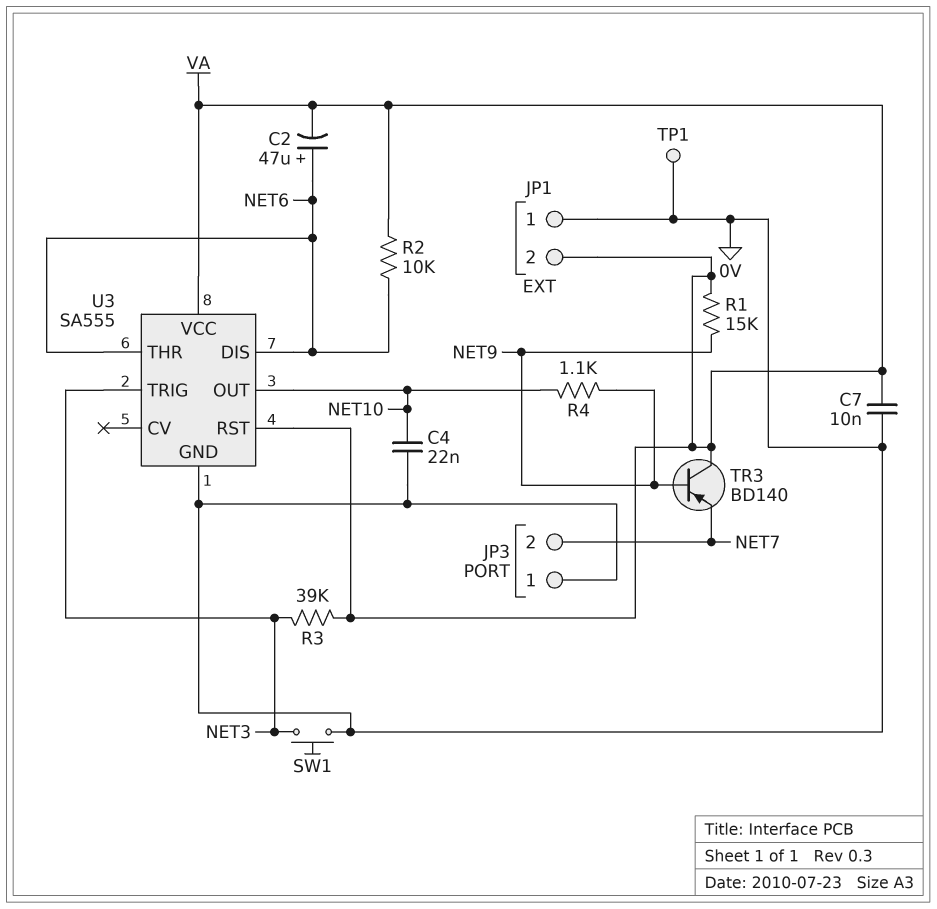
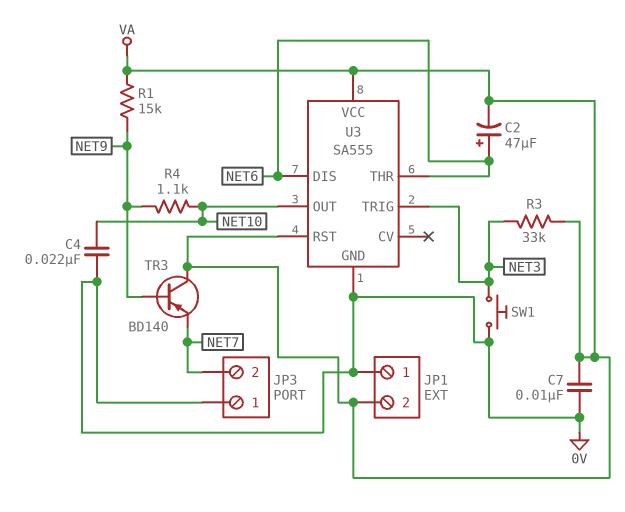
R2: 10k (NET6, VA) -> none
R3: 39k (NET3, VA) -> 33k (NET3, VA)
TP1: test point (0V) -> none

